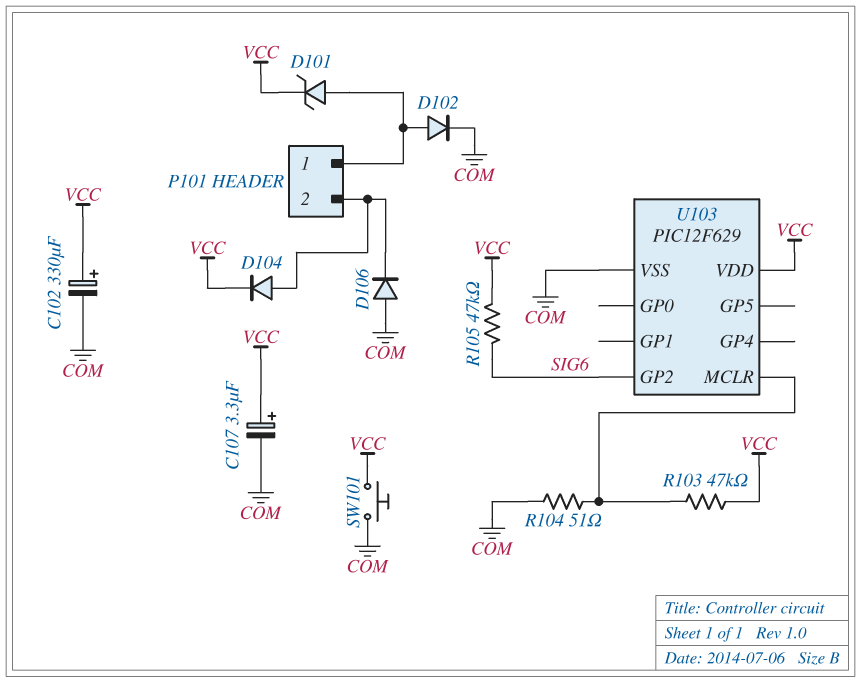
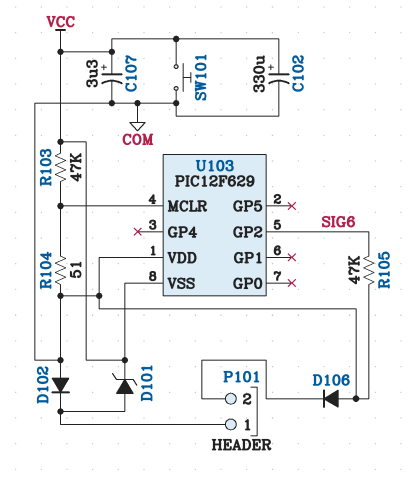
D102: diode (A P101/1, K COM) -> diode (A COM, K P101/1)
D104: diode (A P101/2, K VCC) -> none
R105: 47k (SIG6, VCC) -> 47k (COM, SIG6)
U103 pin VDD: VCC -> COM
U103 pin VSS: COM -> VCC

